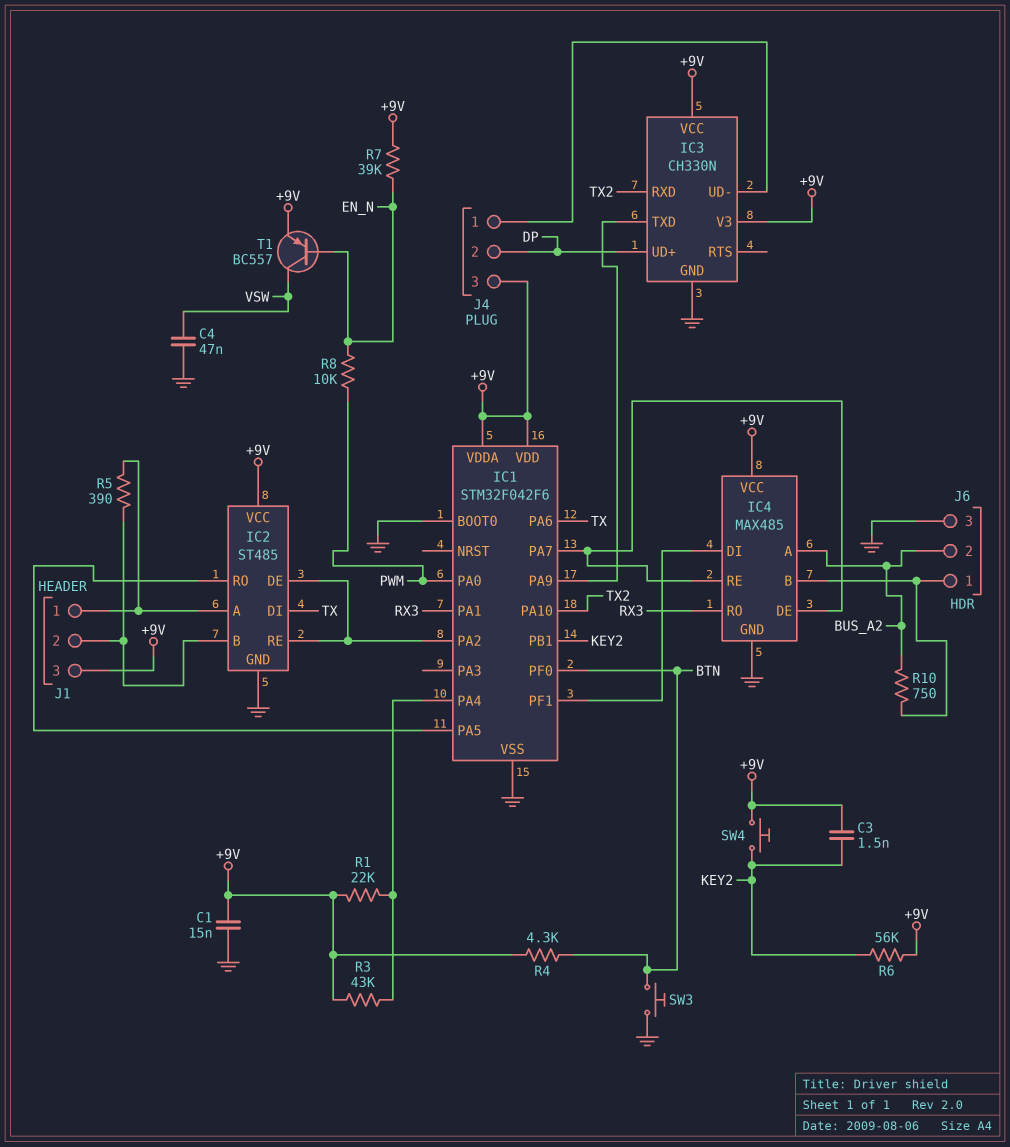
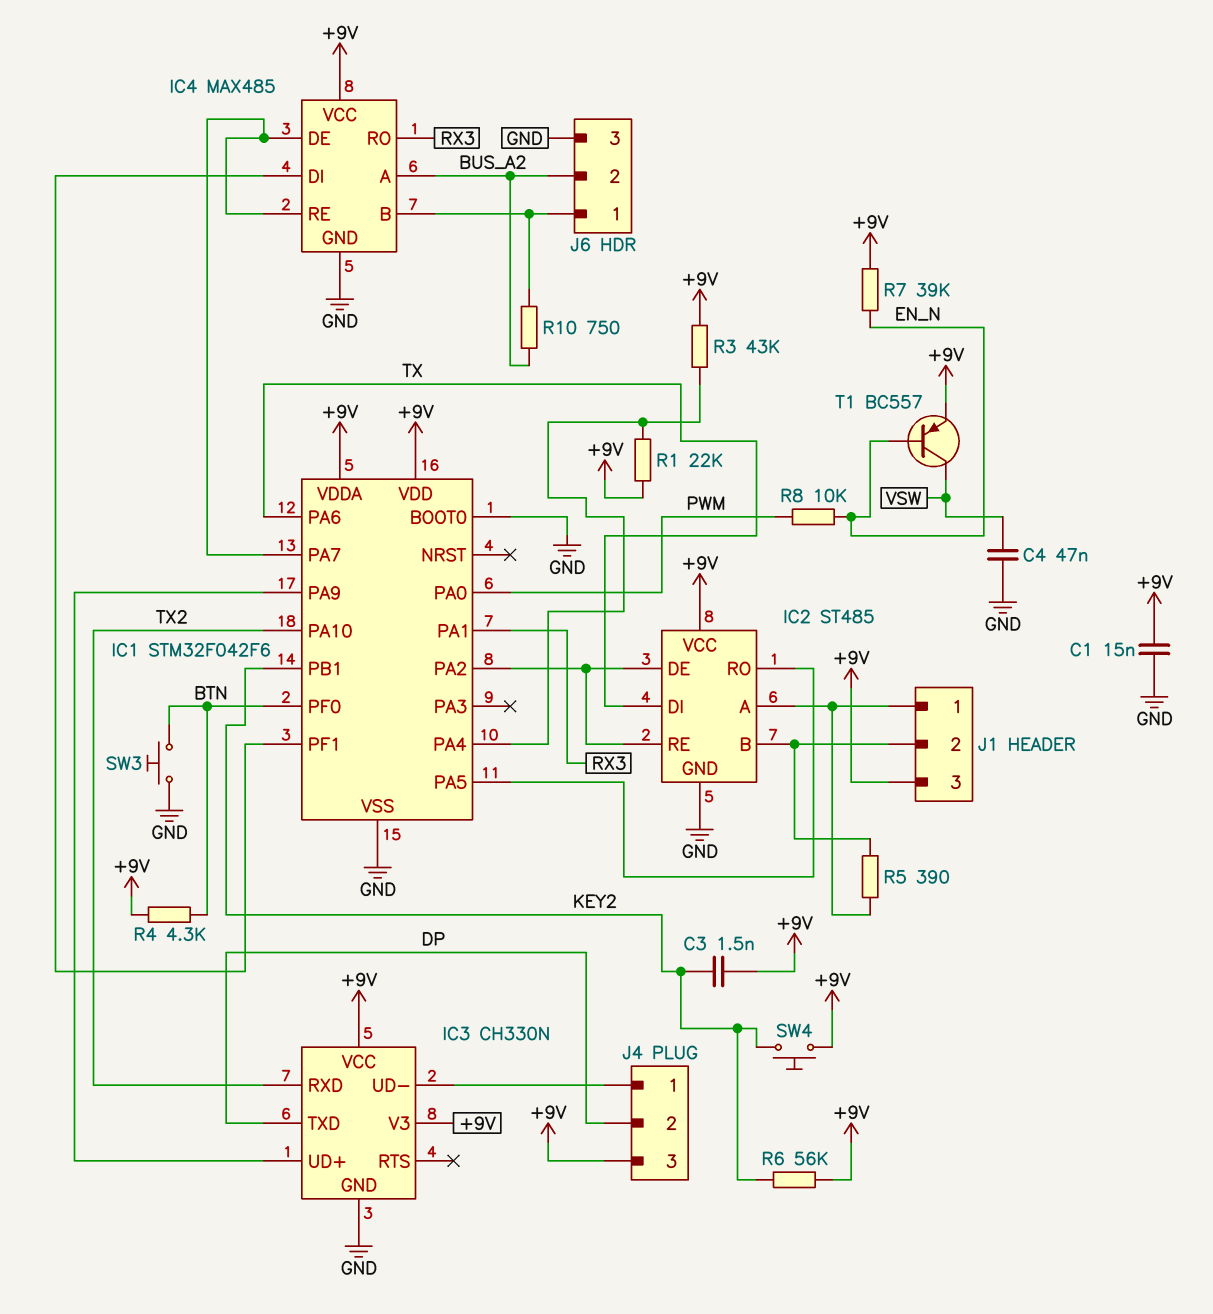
IC3 pin TXD: IC1/PA9 -> DP
IC3 pin UD+: DP -> IC1/PA9

